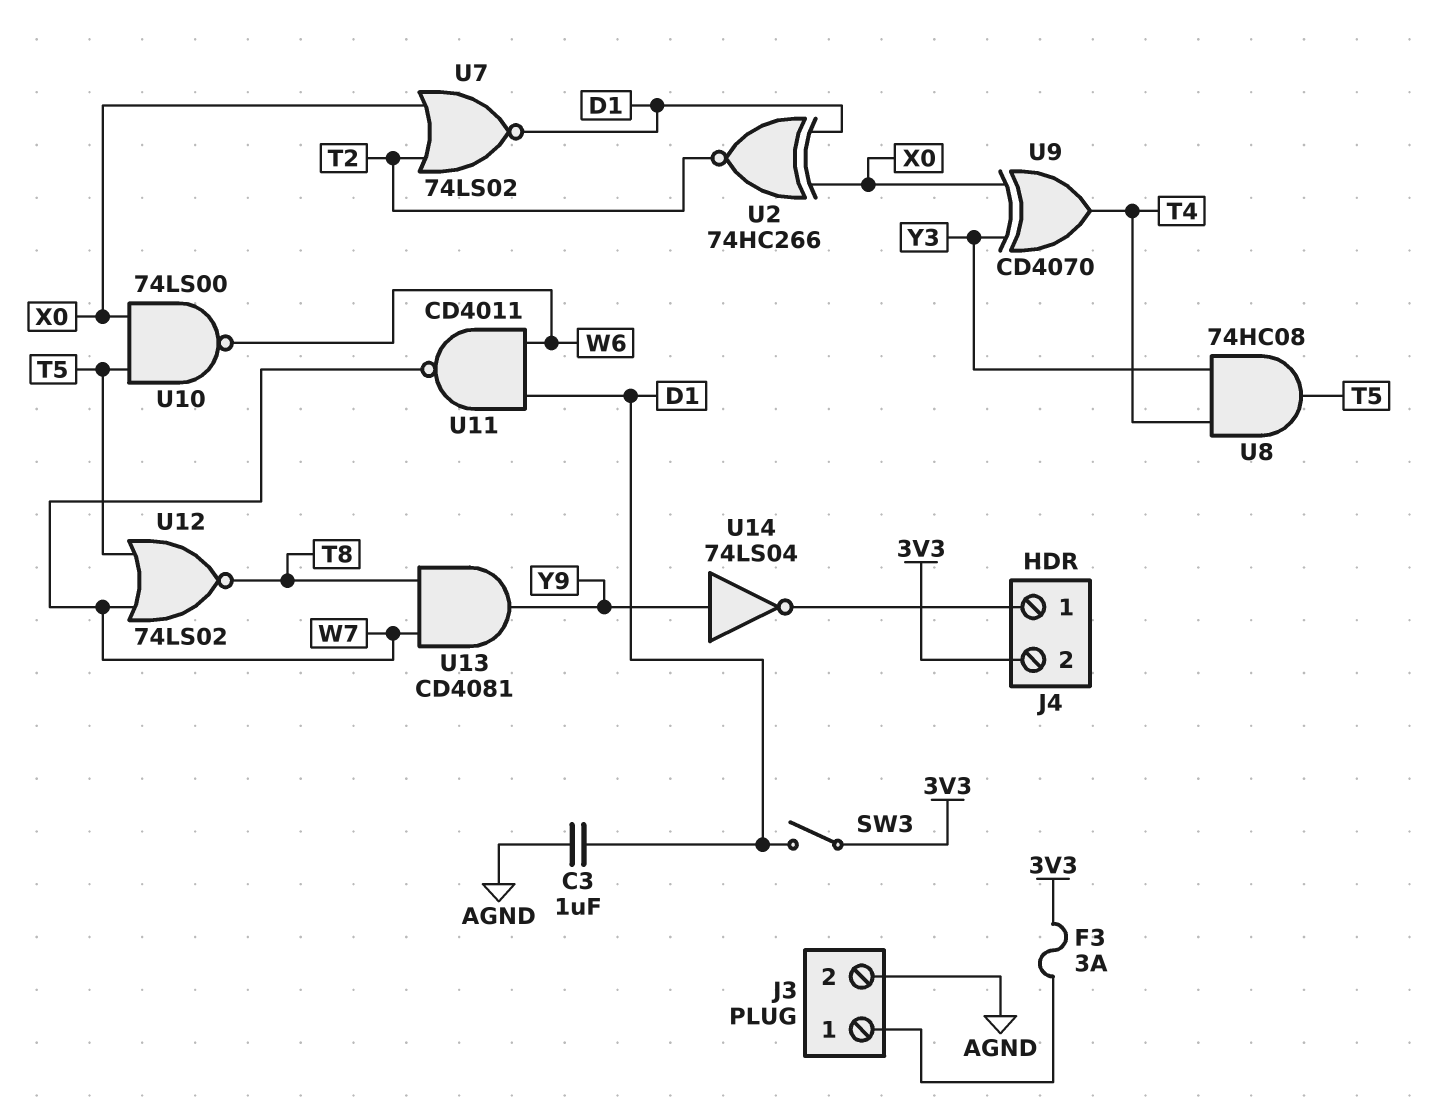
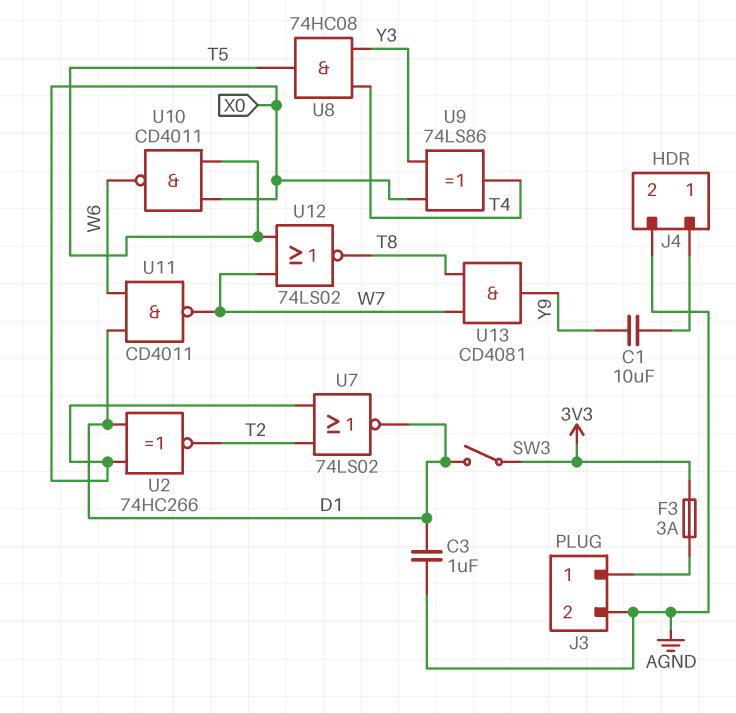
C1: none -> 10uF (J4/1, Y9)
J4 pin 2: 3V3 -> AGND
U9: XOR CD4070 (in X0, in Y3, out T4) -> XOR 74LS86 (in X0, in Y3, out T4)
U10: NAND 74LS00 (in T5, in X0, out W6) -> NAND CD4011 (in T5, in X0, out W6)
U14: NOT 74LS04 (in Y9, out J4/1) -> none

